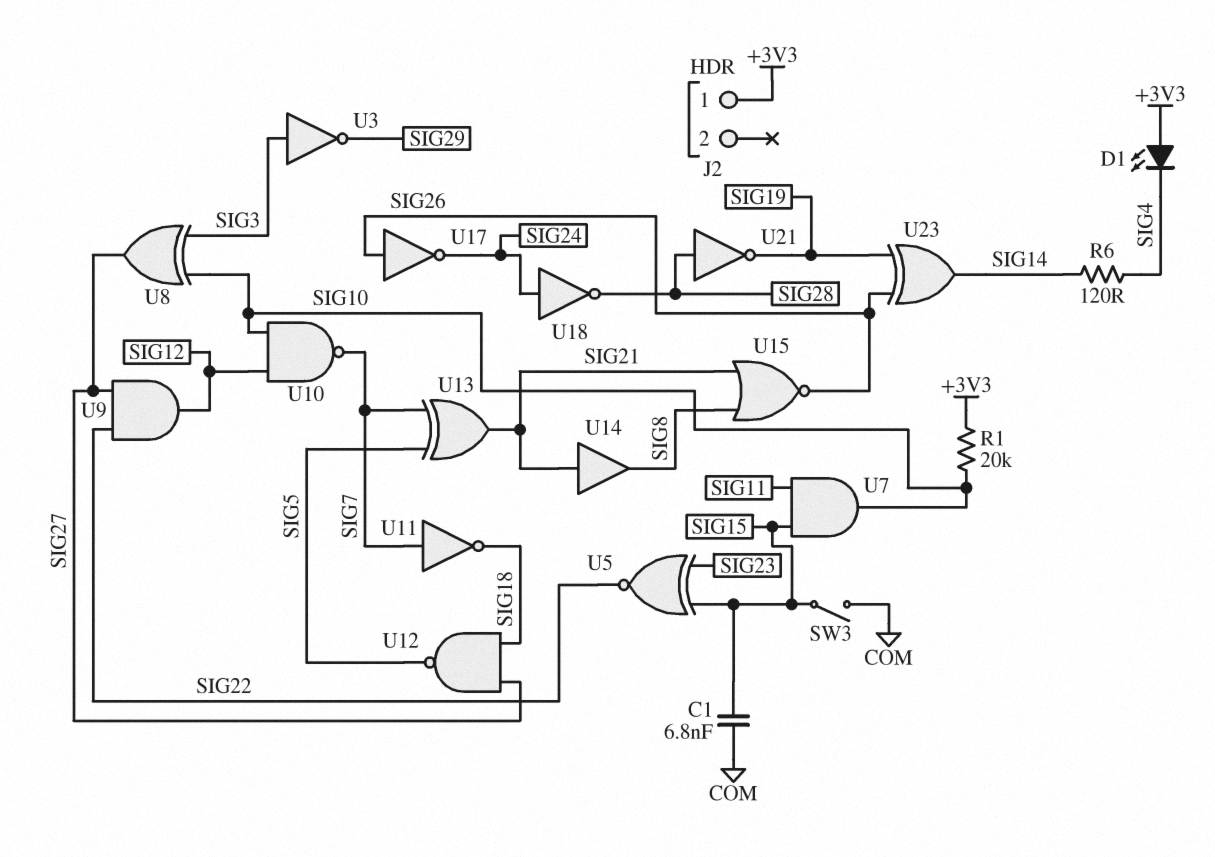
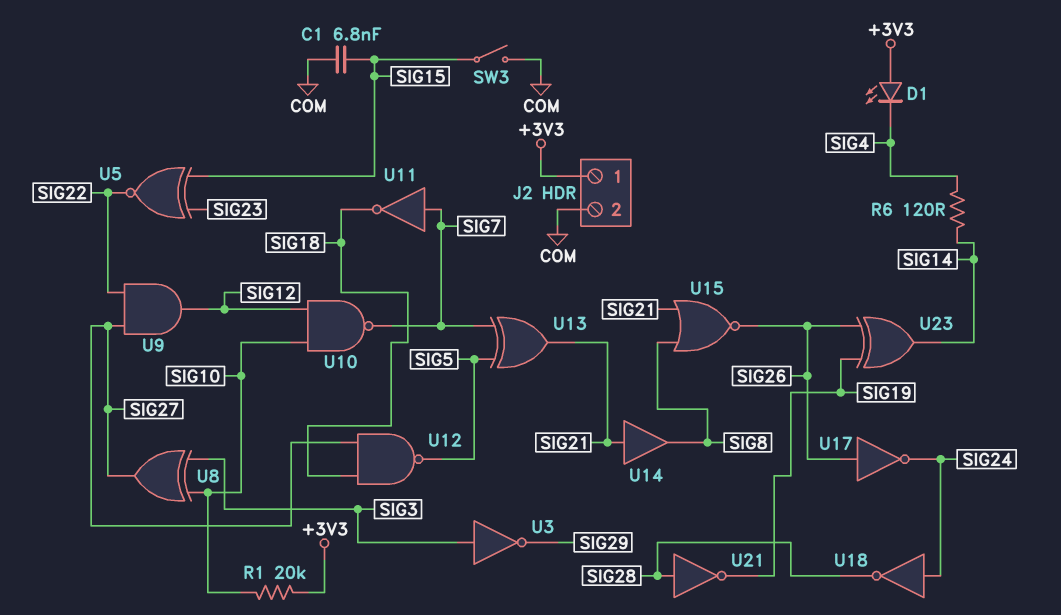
J2 pin 2: none -> COM
U7: AND (in SIG11, in SIG15, out SIG10) -> none

